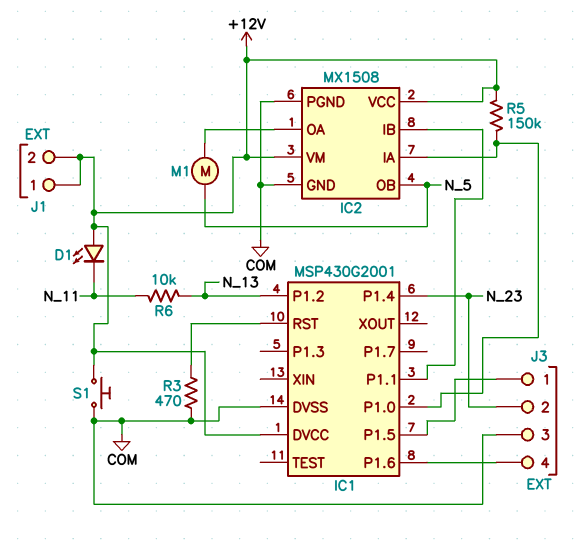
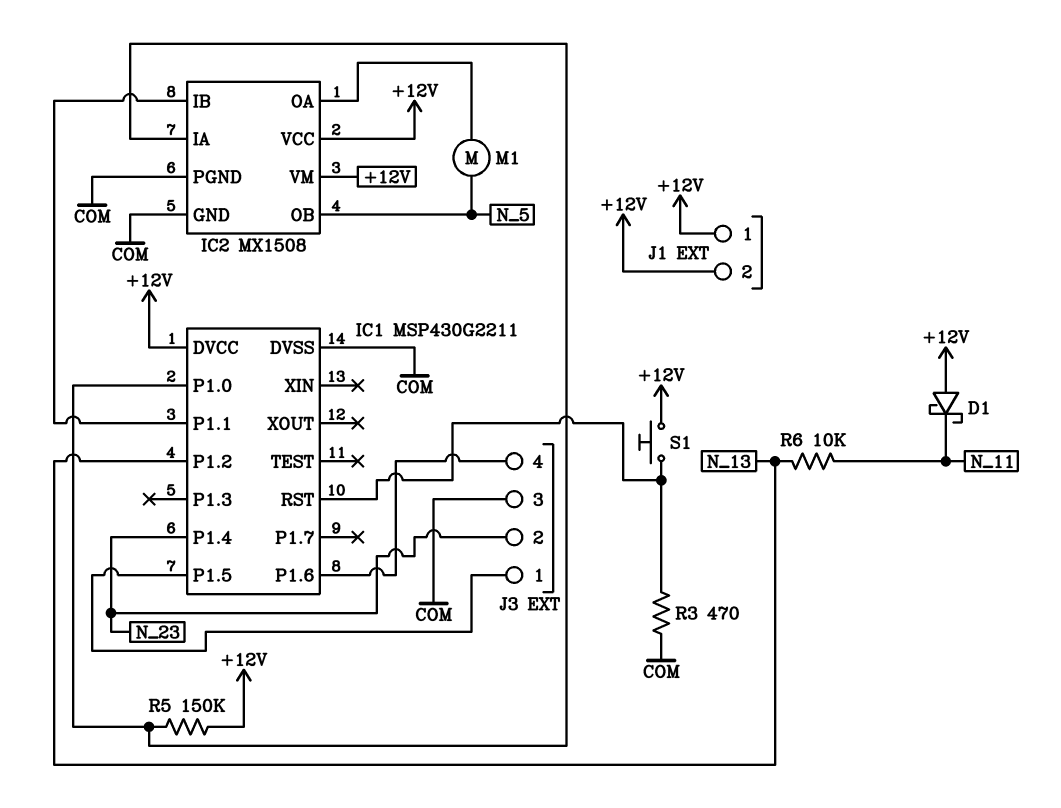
D1: LED (A +12V, K N_11) -> schottky (A +12V, K N_11)
IC1: MSP430G2001 -> MSP430G2211
S1: button (+12V, COM) -> button (+12V, IC1/RST)

